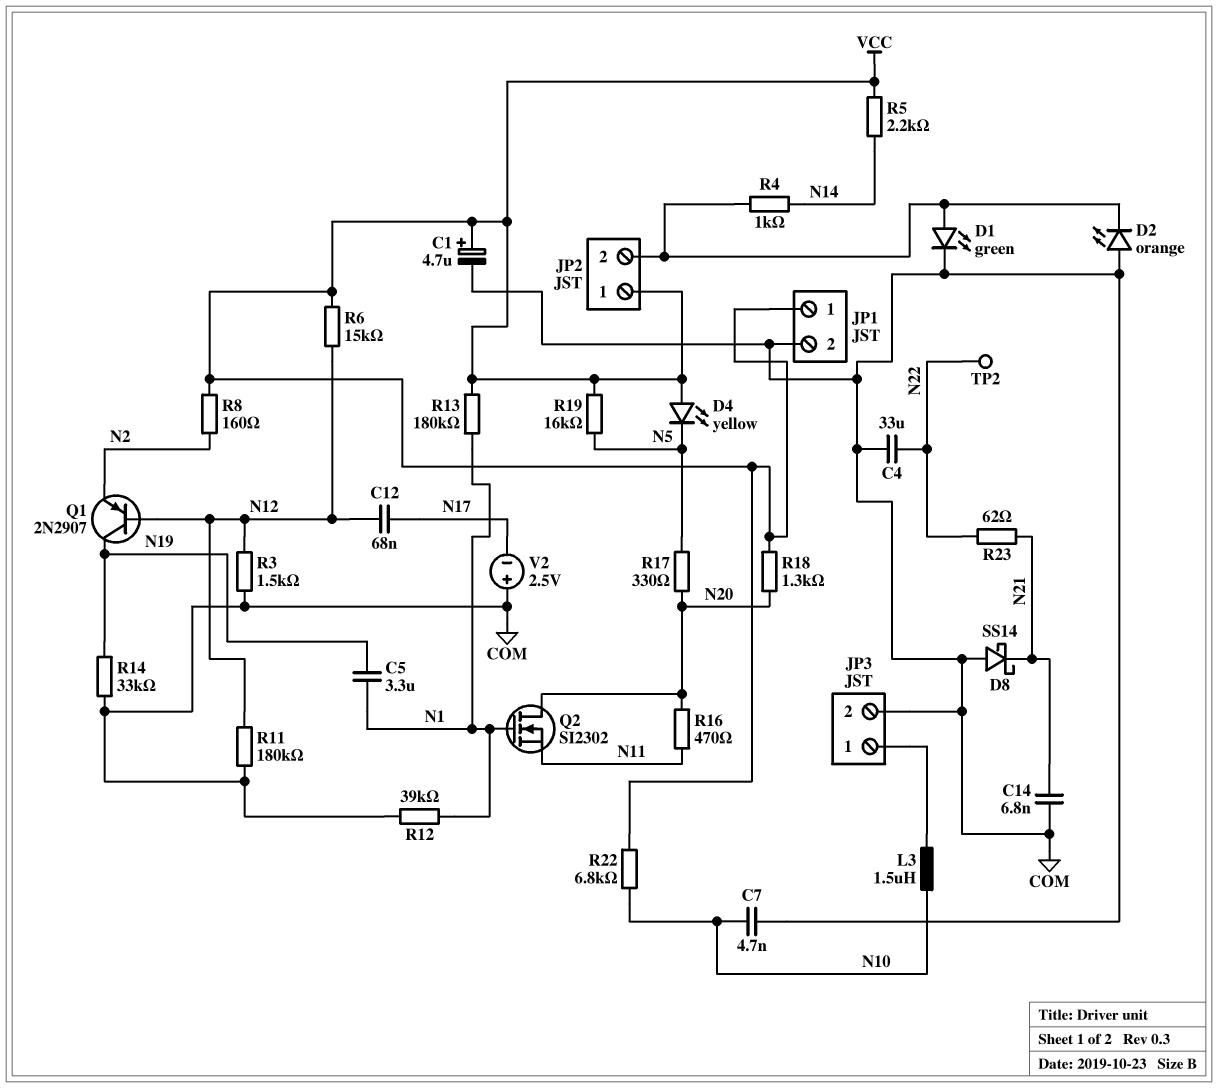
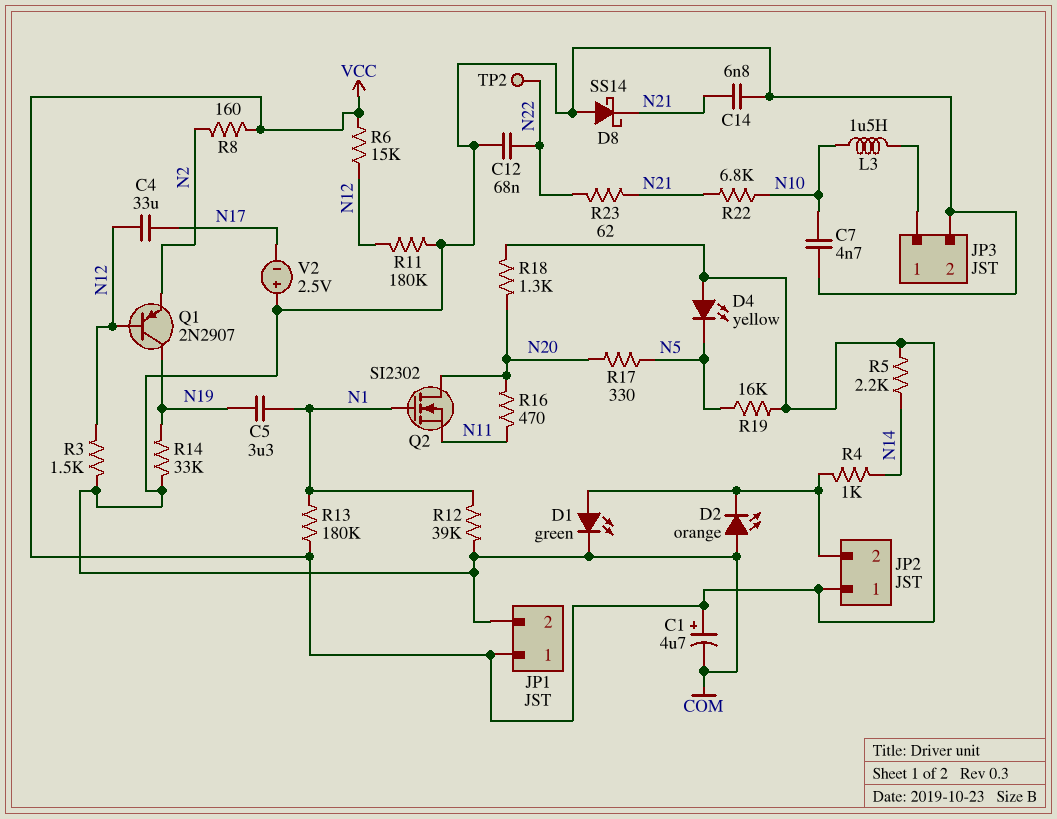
C4: 33uF (COM, N22) -> 33uF (N12, N17)
C12: 68nF (N12, N17) -> 68nF (COM, N22)
R22: 6.8k (N10, VCC) -> 6.8k (N10, N21)

